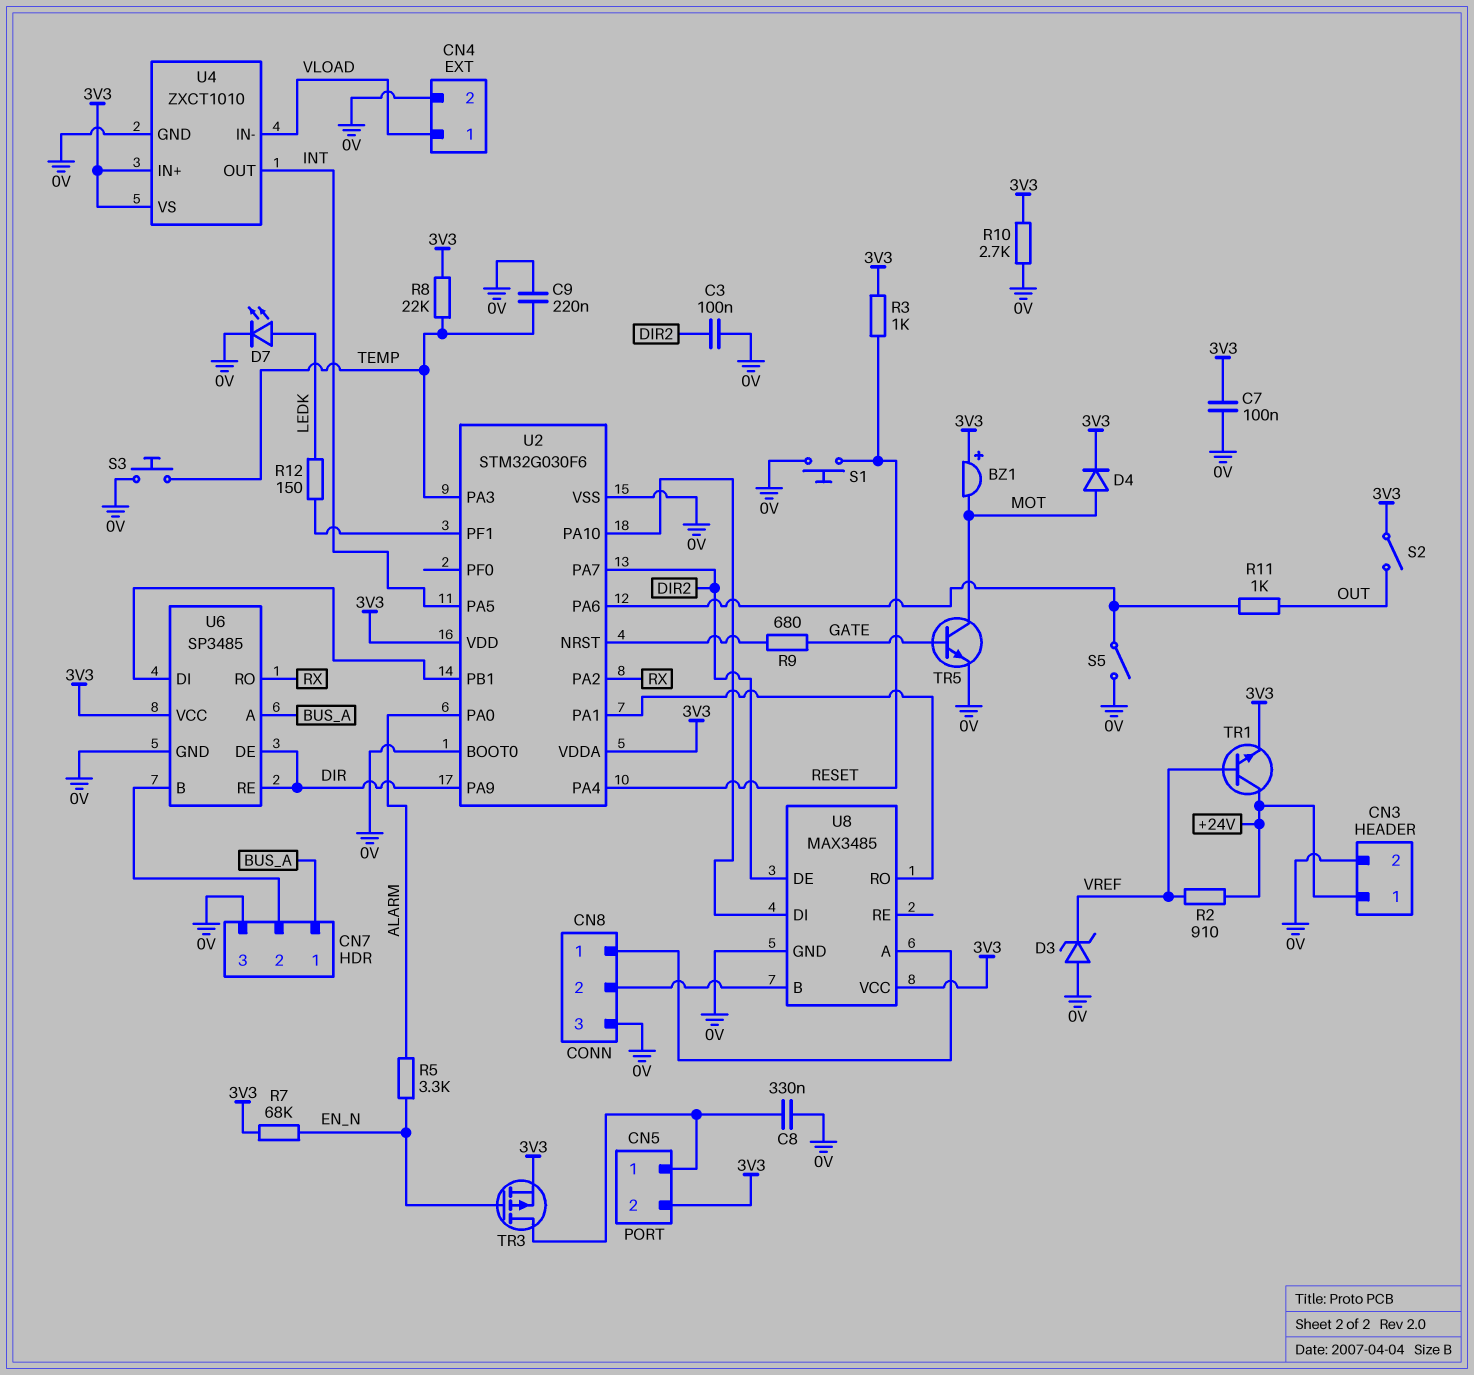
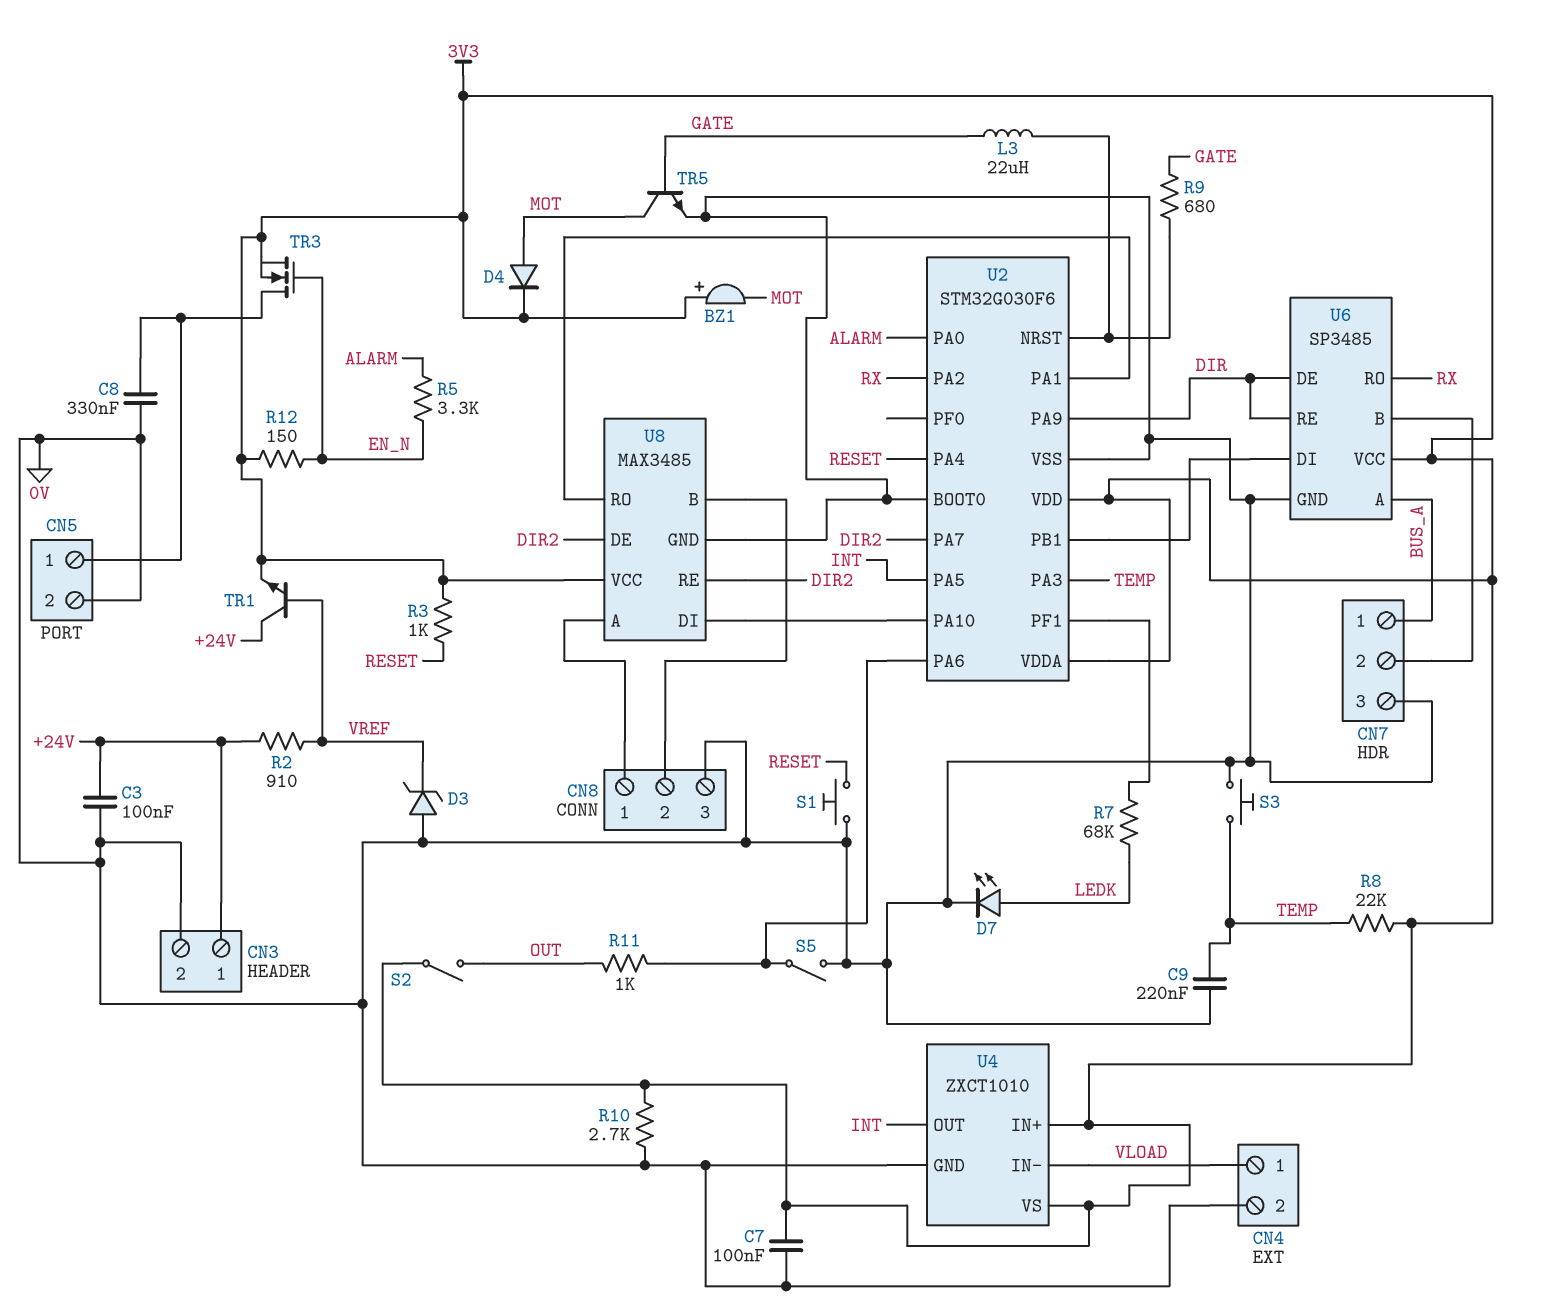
C3: 100nF (0V, DIR2) -> 100nF (+24V, 0V)
CN5 pin 2: 3V3 -> 0V
L3: none -> 22uH (GATE, U2/NRST)
R7: 68k (3V3, EN_N) -> 68k (LEDK, U2/PF1)
R12: 150 (LEDK, U2/PF1) -> 150 (3V3, EN_N)
TR3: PMOS (G EN_N, D CN5/1, S 3V3) -> NMOS (G EN_N, D CN5/1, S 3V3)
U8 pin RE: none -> DIR2

